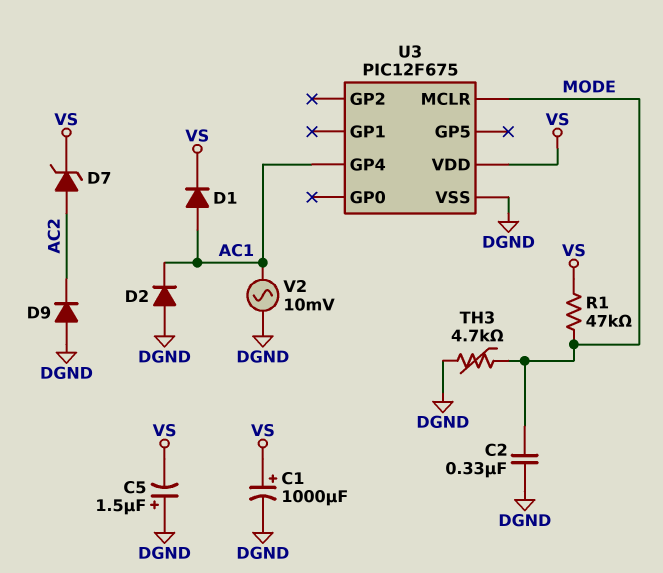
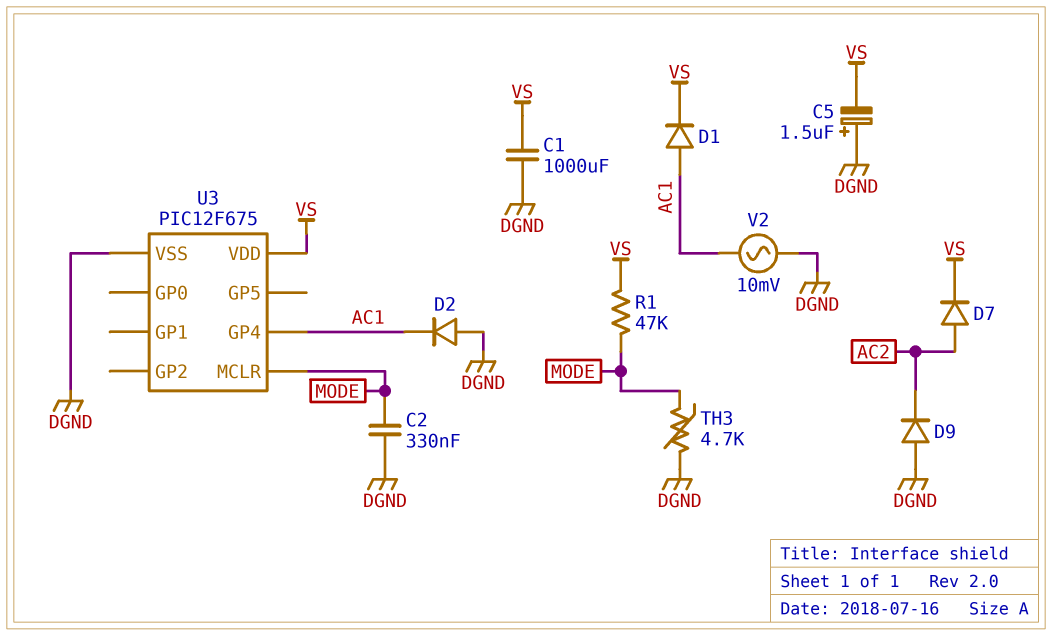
C1: 1000uF (plus VS, minus DGND) -> 1000uF (DGND, VS)
D7: zener (A AC2, K VS) -> diode (A AC2, K VS)

